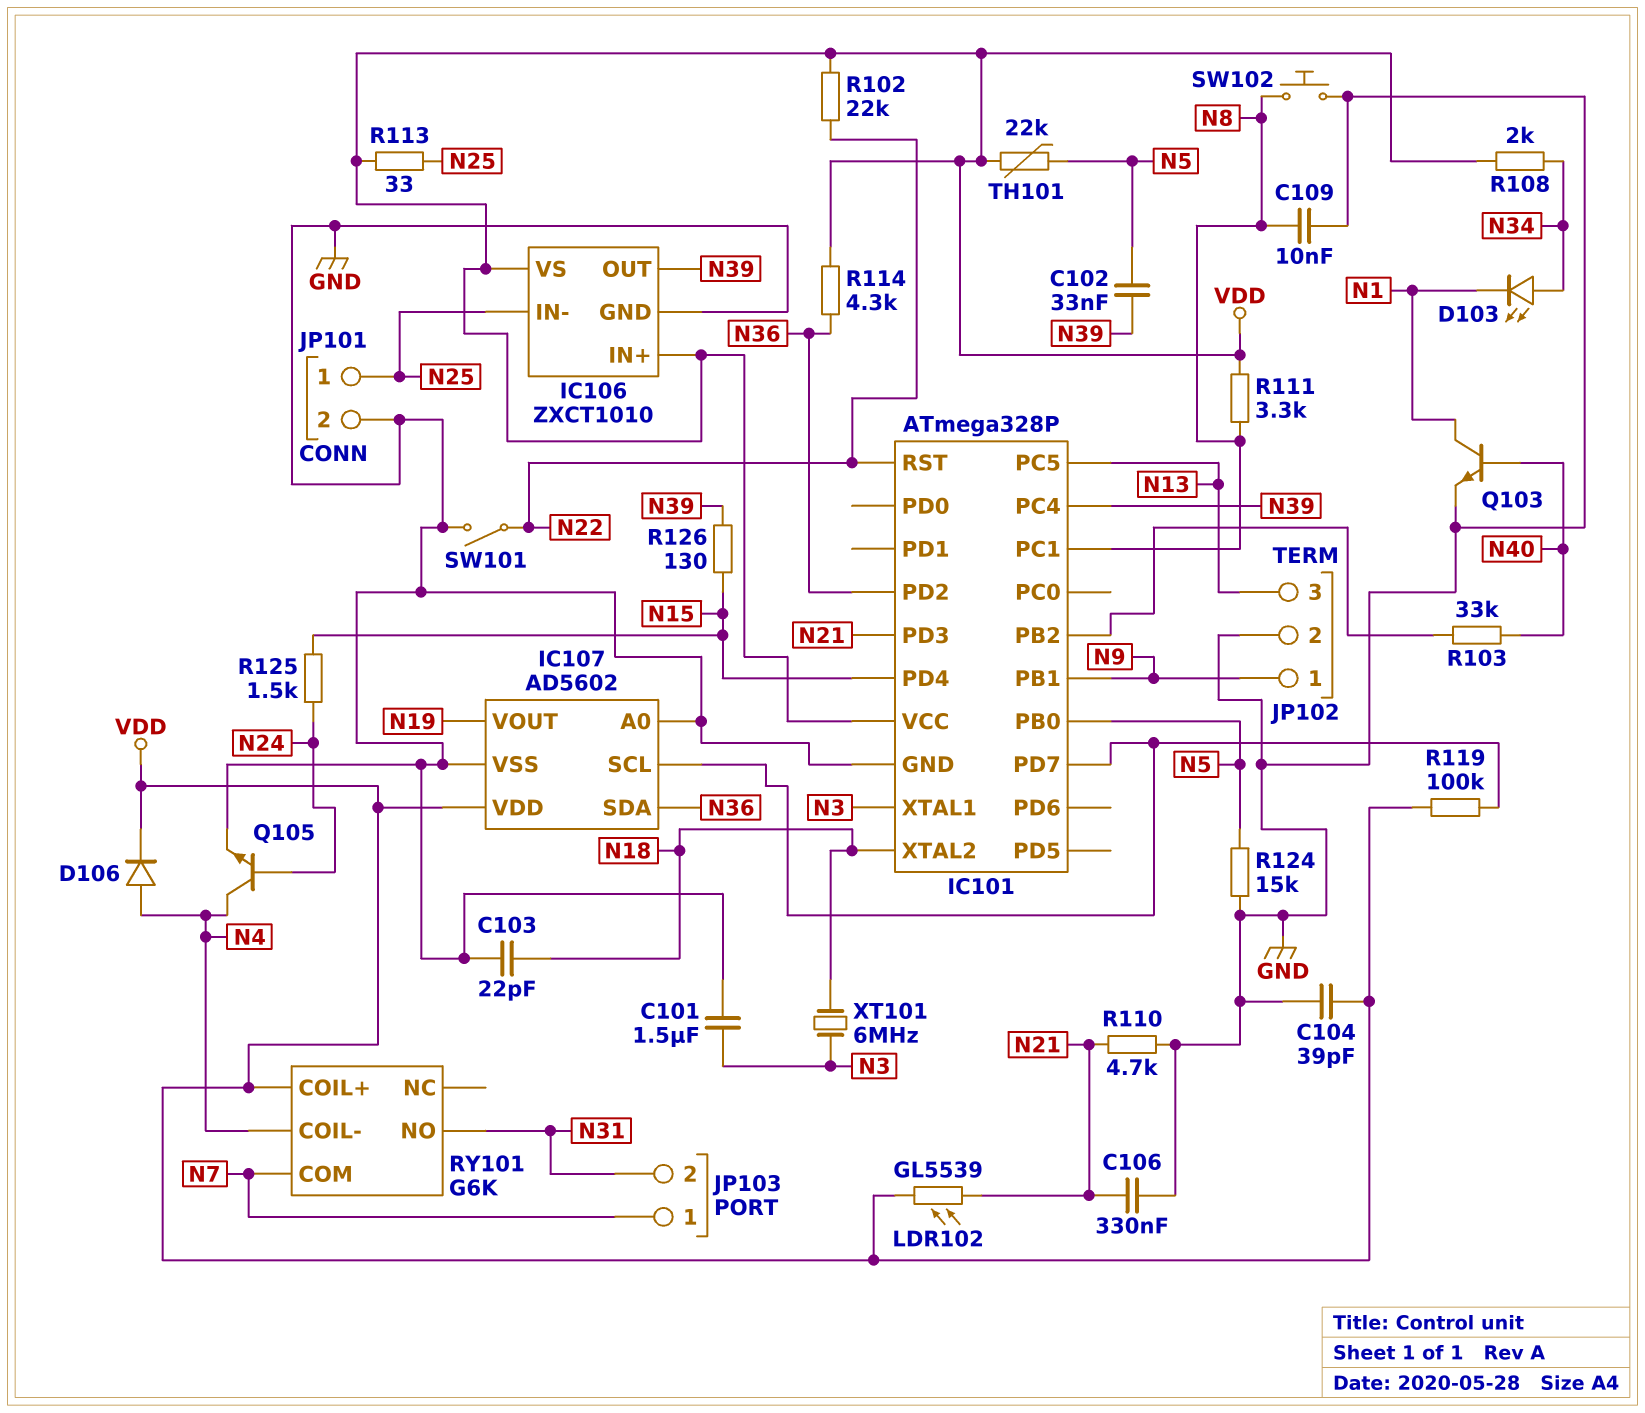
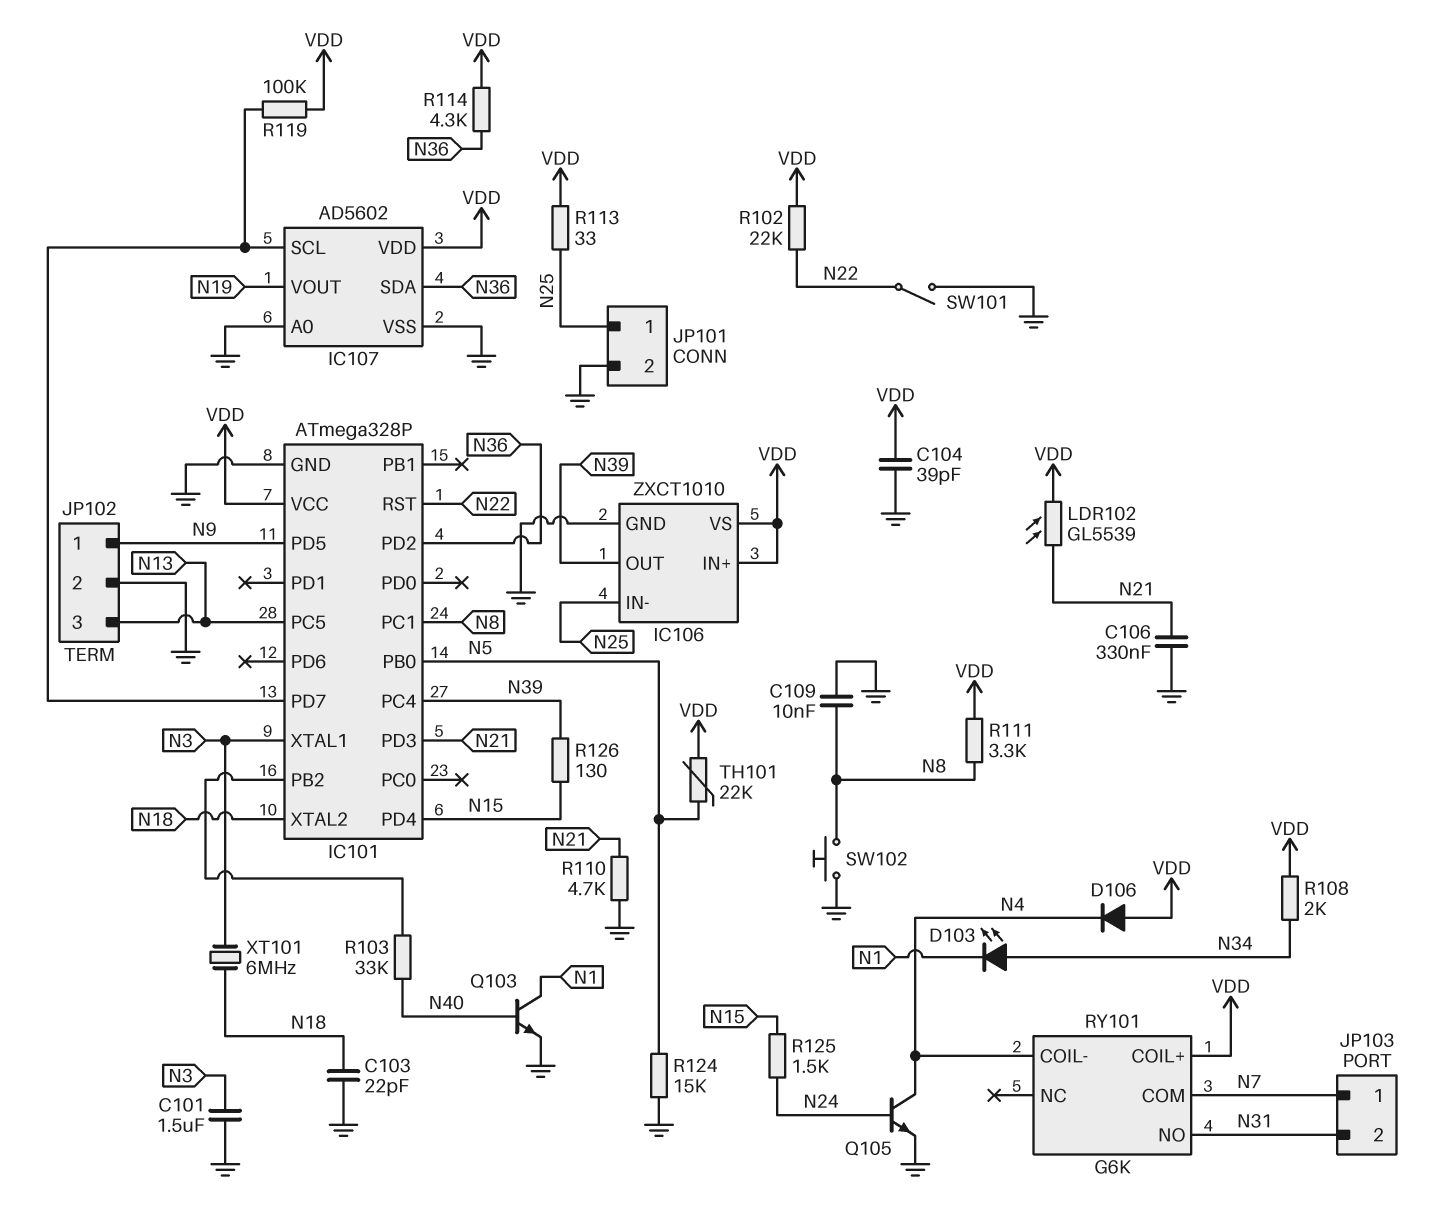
C102: 33nF (N5, N39) -> none
D106: diode (A N4, K VDD) -> diode (A VDD, K N4)
IC101 pin PB1: N9 -> none
IC101 pin PD5: none -> N9

